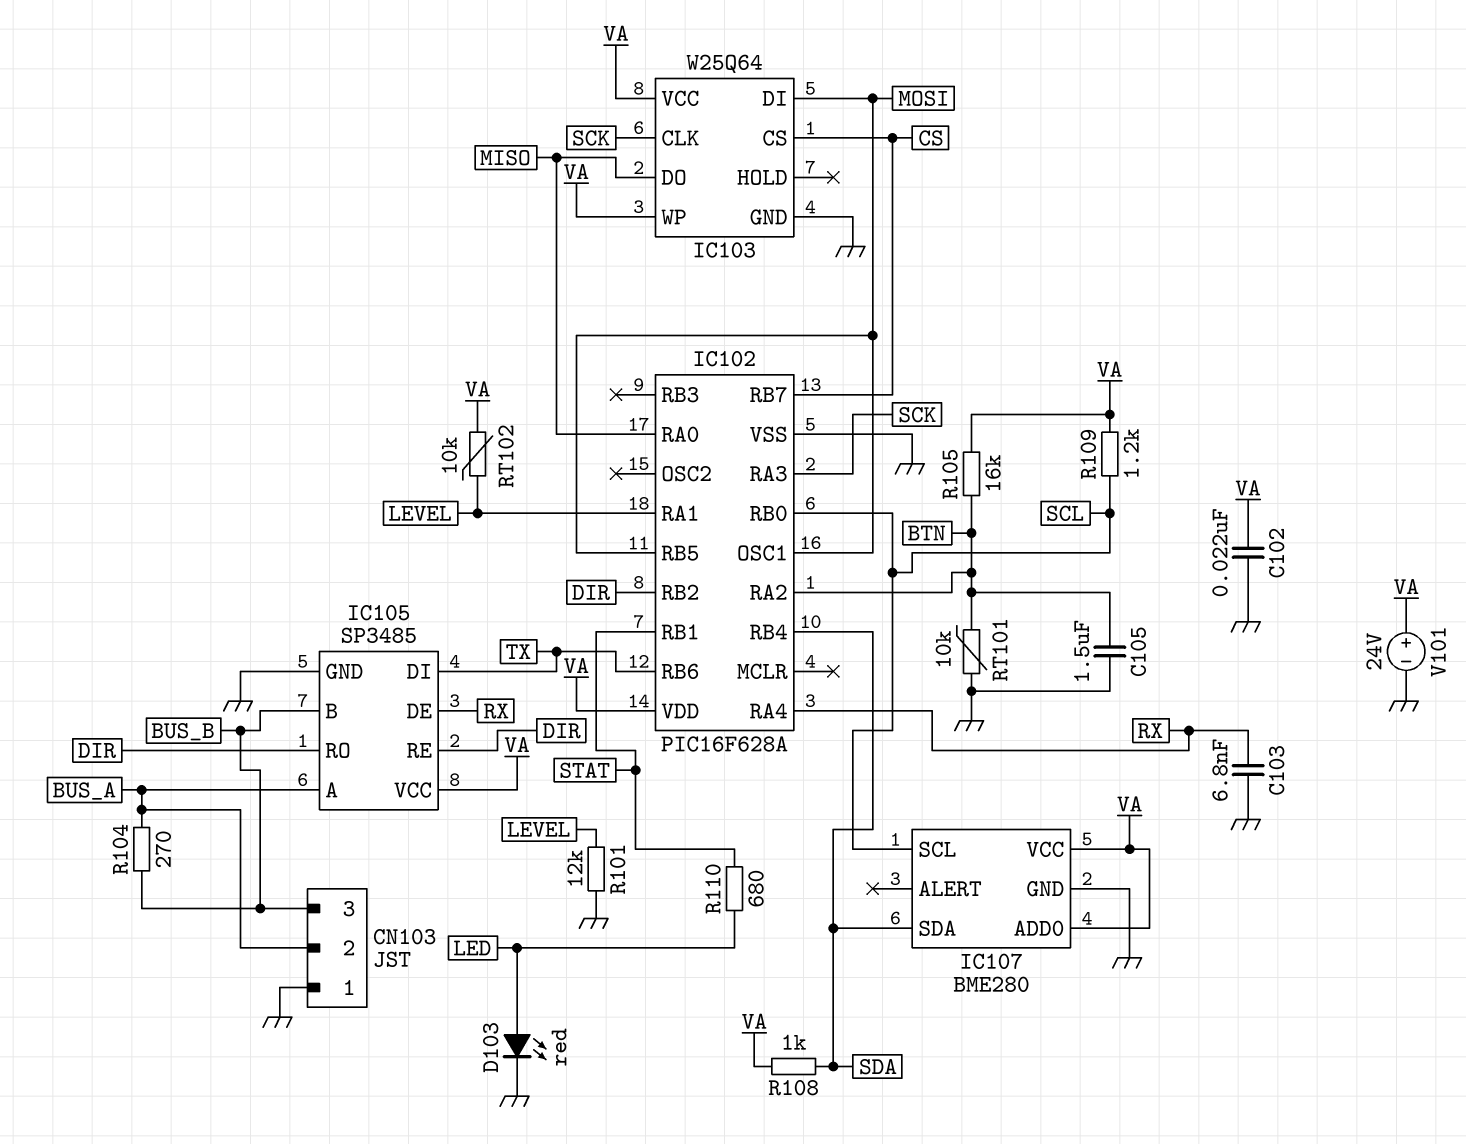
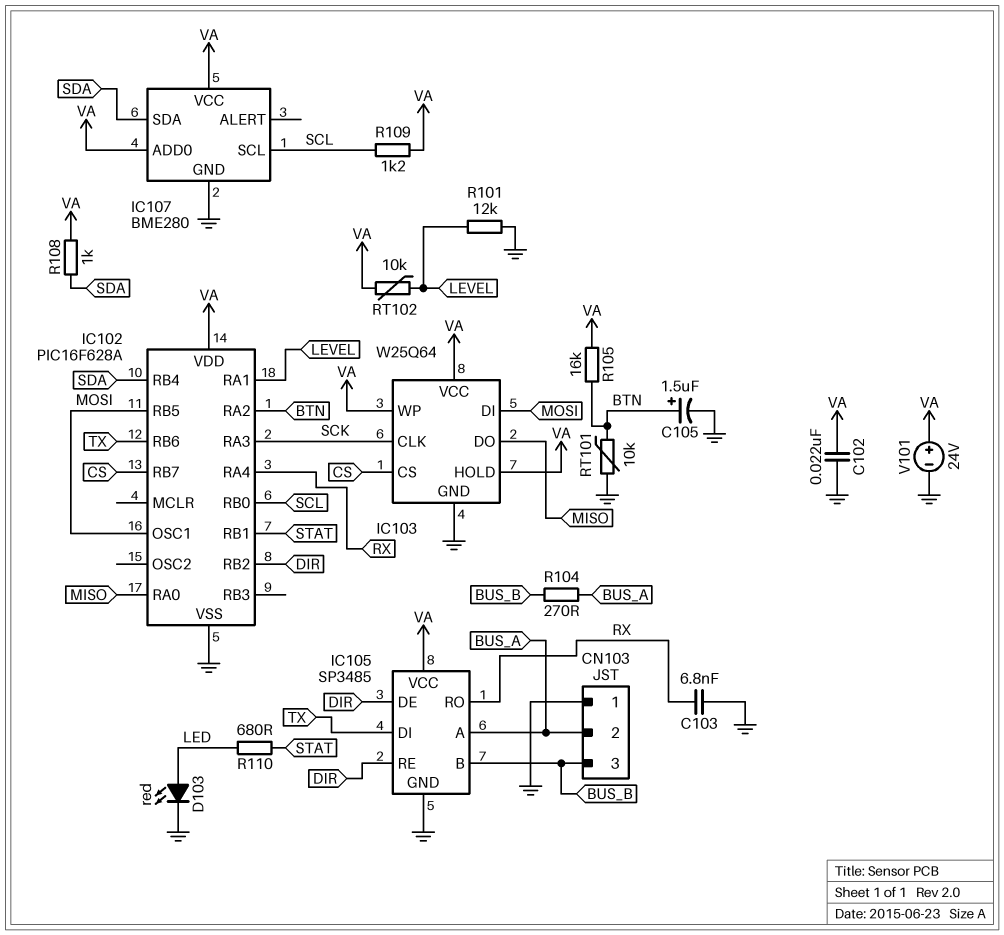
C105: 1.5uF (BTN, GND) -> 1.5uF (plus BTN, minus GND)
IC103 pin HOLD: none -> VA
IC105 pin DE: RX -> DIR
IC105 pin RO: DIR -> RX

